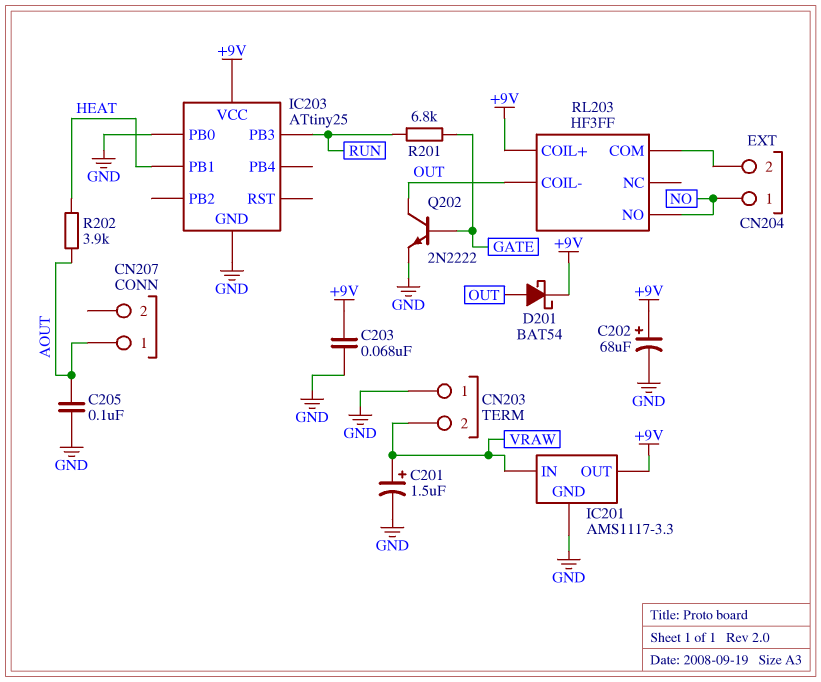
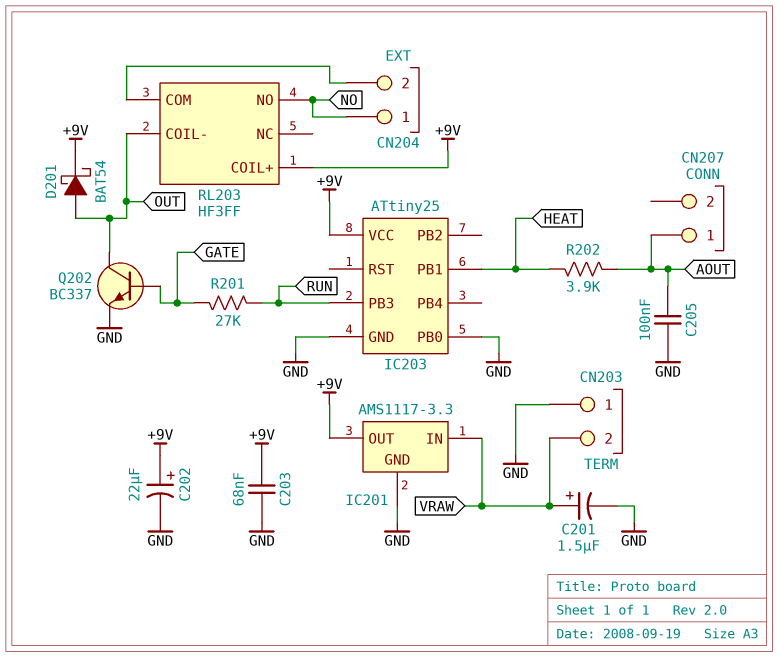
C202: 68uF (plus +9V, minus GND) -> 22uF (plus +9V, minus GND)
Q202: NPN 2N2222 (B GATE, C OUT, E GND) -> NPN BC337 (B GATE, C OUT, E GND)
R201: 6.8k (GATE, RUN) -> 27k (GATE, RUN)

